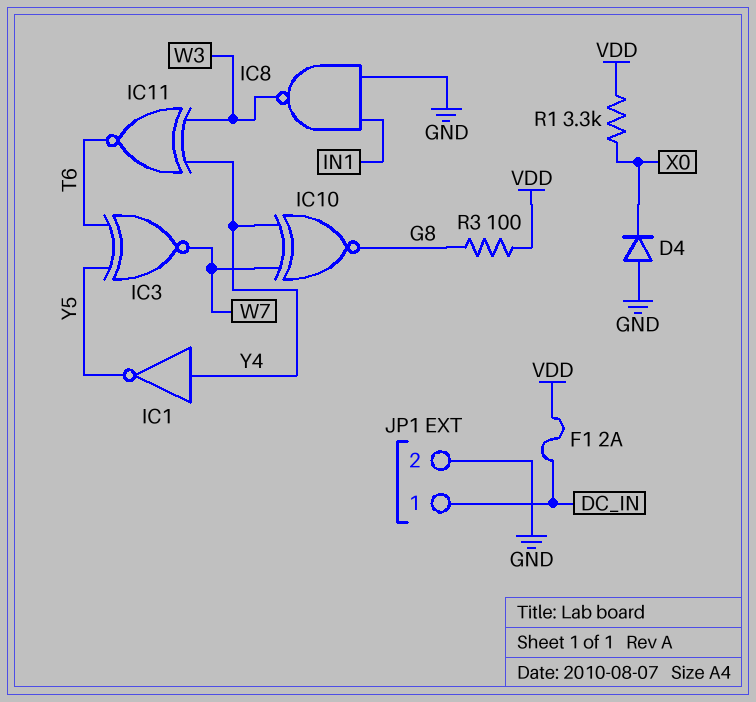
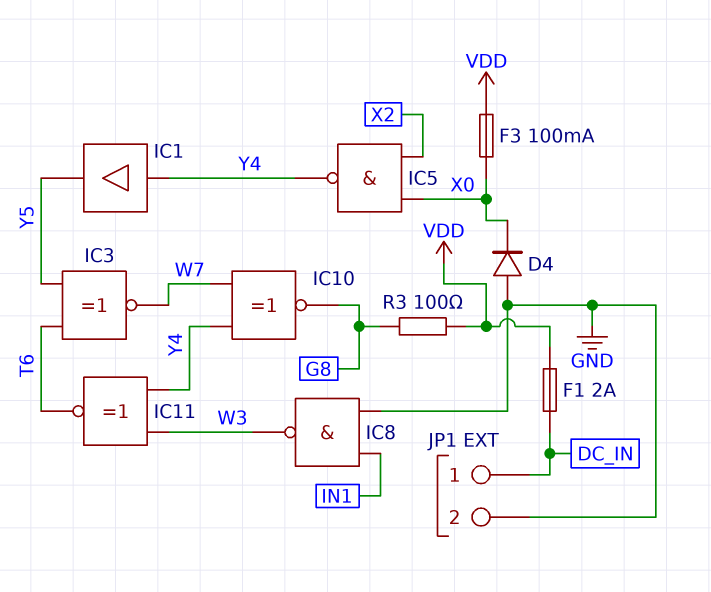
F3: none -> 100mA (VDD, X0)
IC1: NOT (in Y4, out Y5) -> buffer (in Y4, out Y5)
IC5: none -> NAND (in X0, in X2, out Y4)
R1: 3.3k (VDD, X0) -> none

